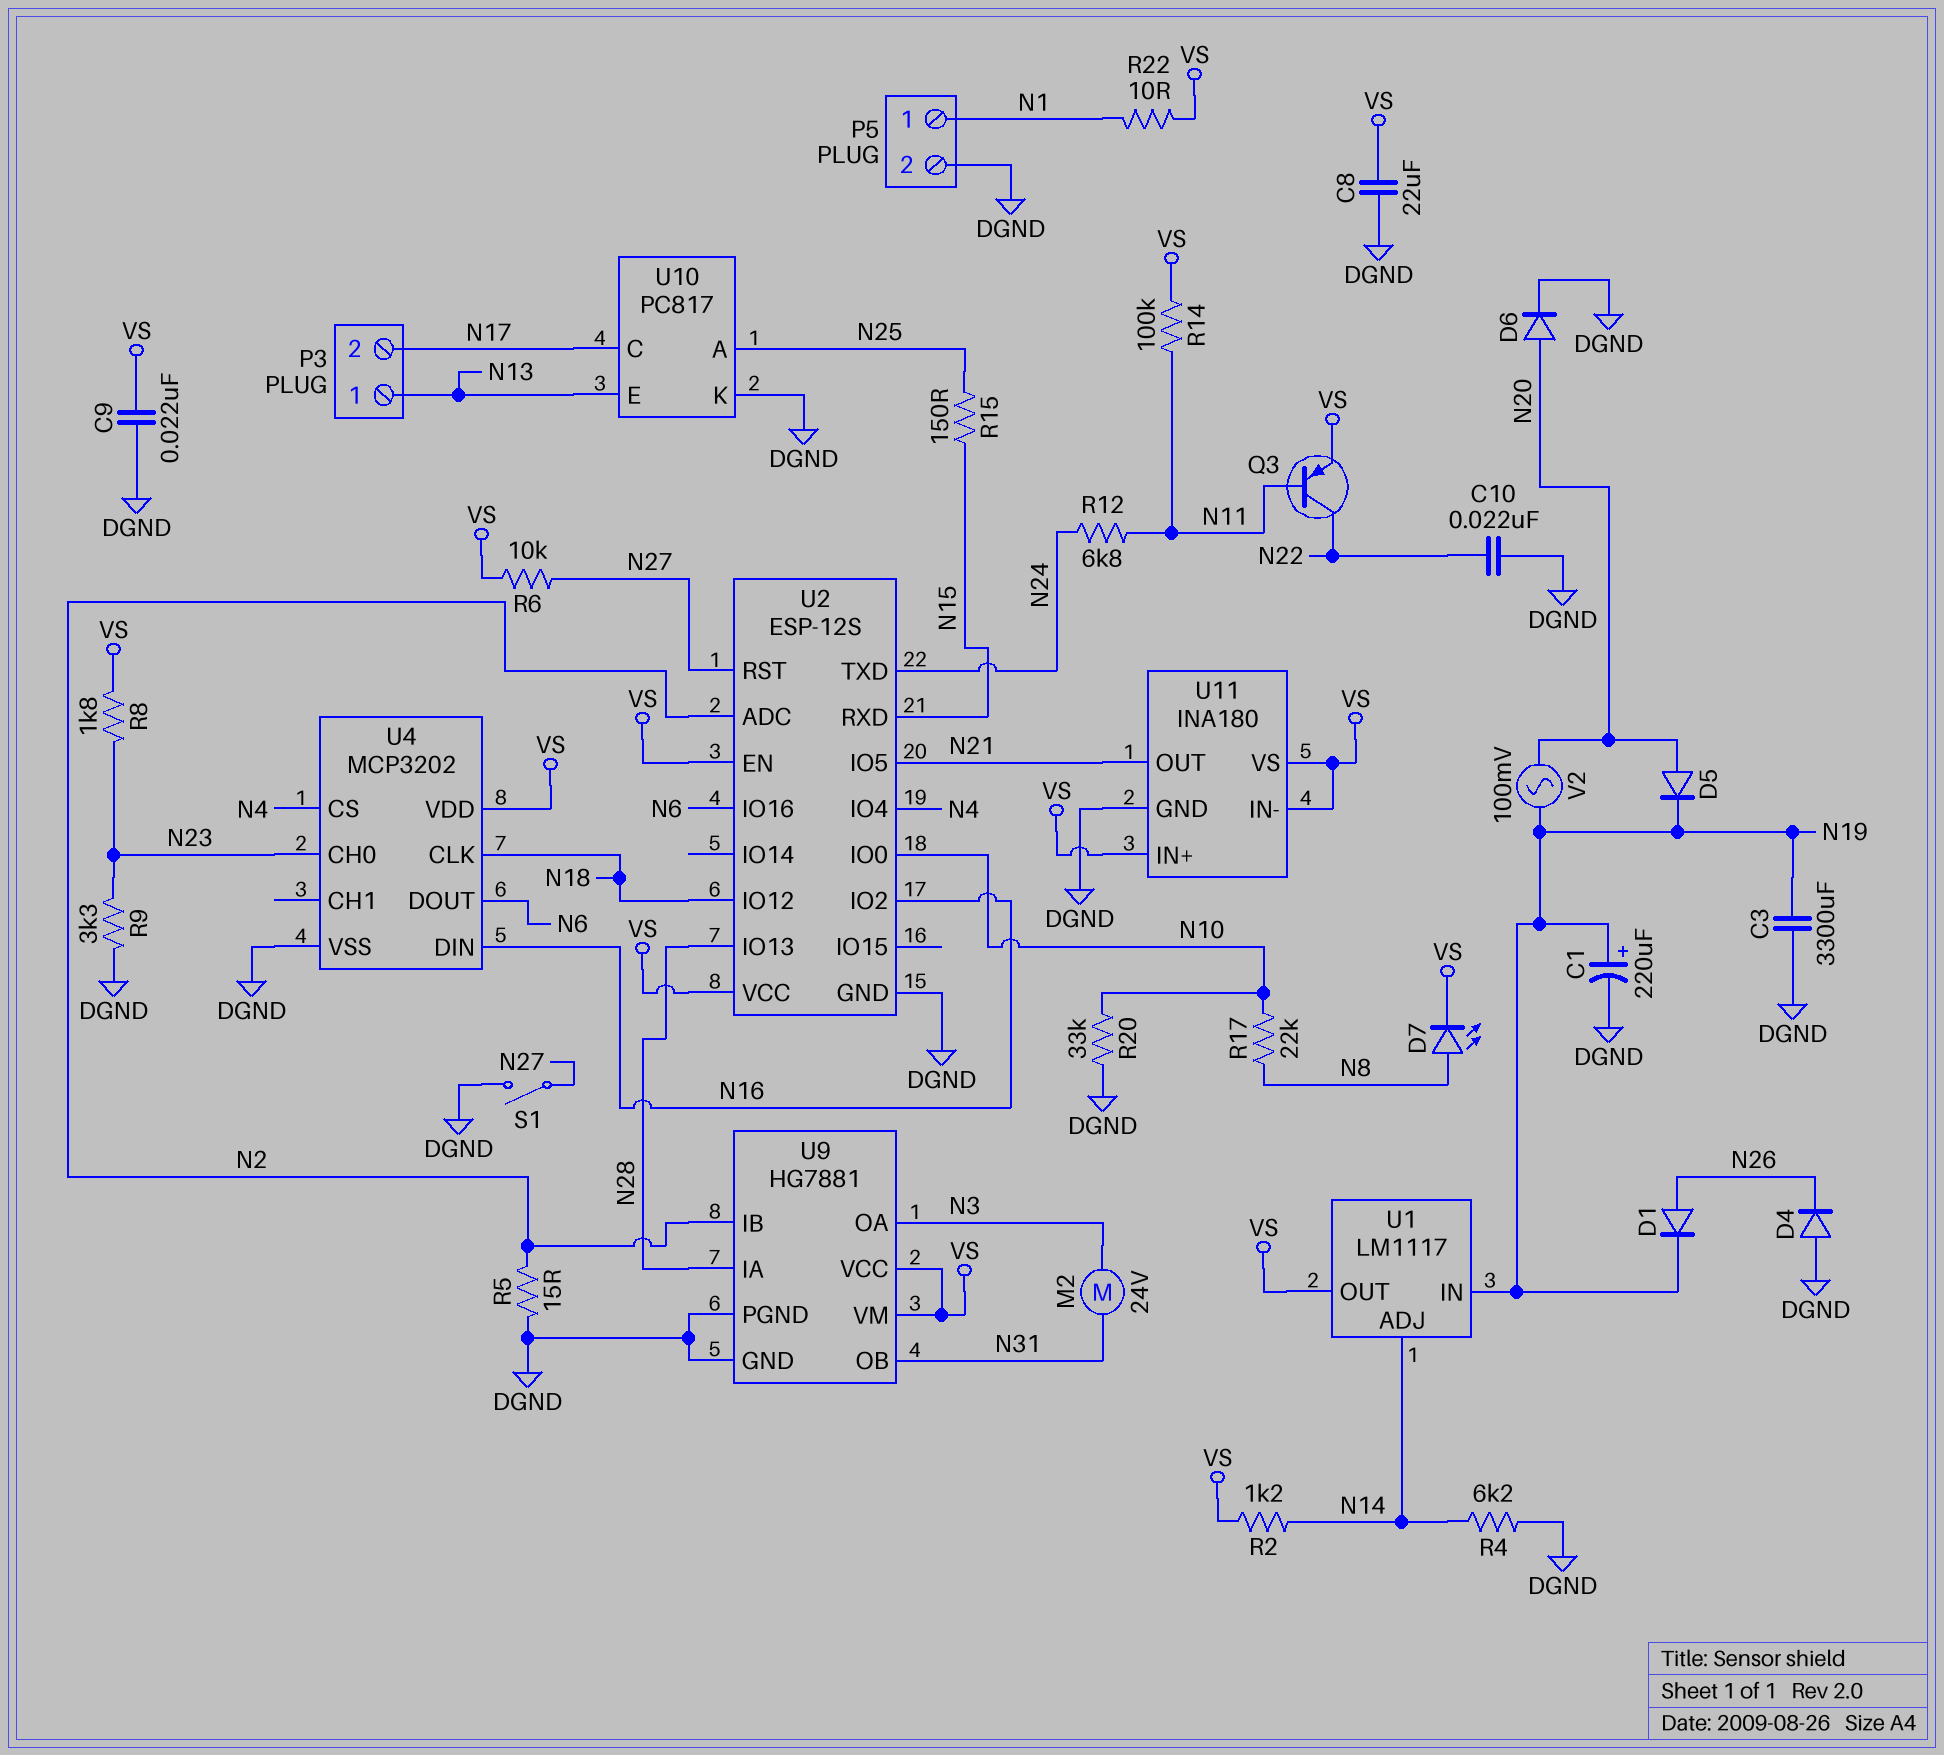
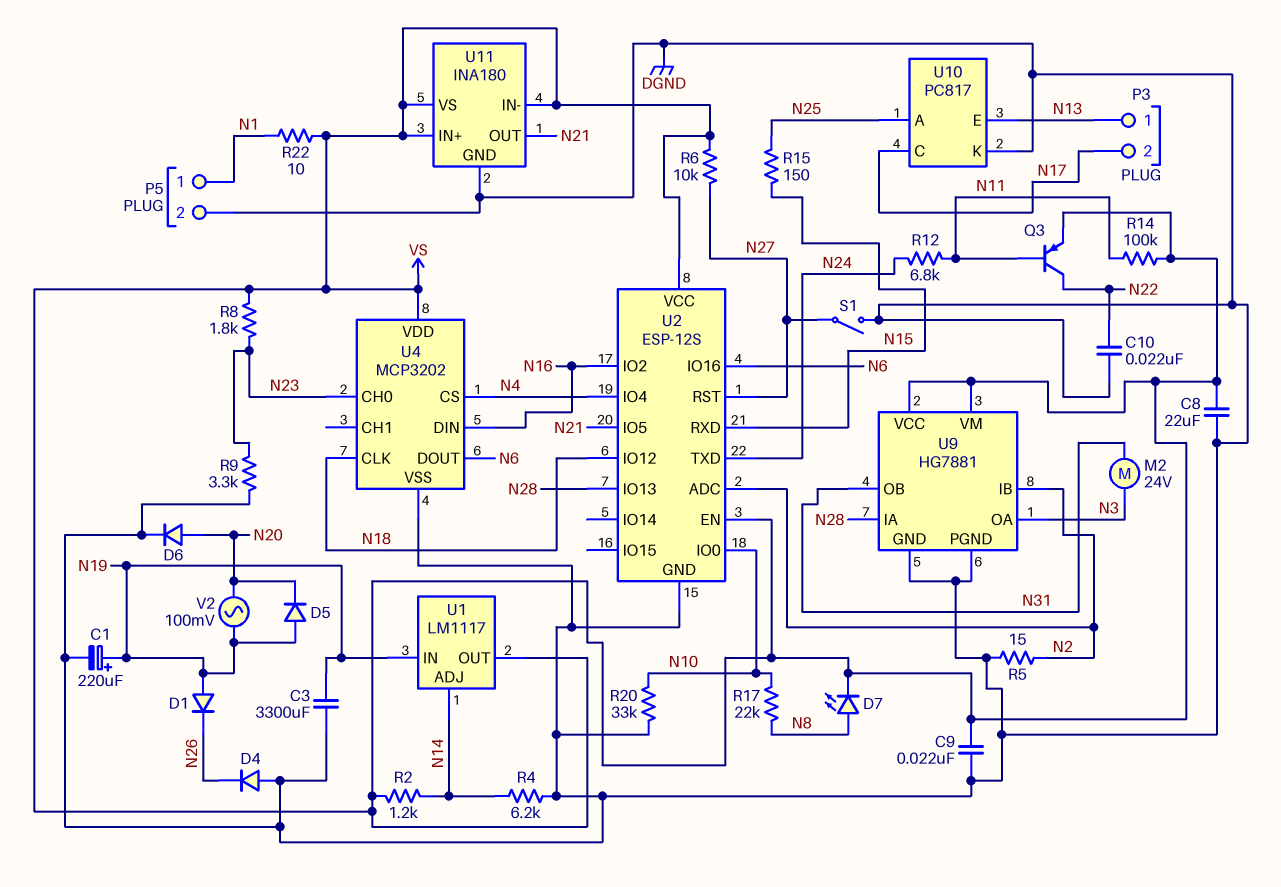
D1: diode (A N26, K N19) -> diode (A N19, K N26)
D5: diode (A N20, K N19) -> diode (A N19, K N20)

